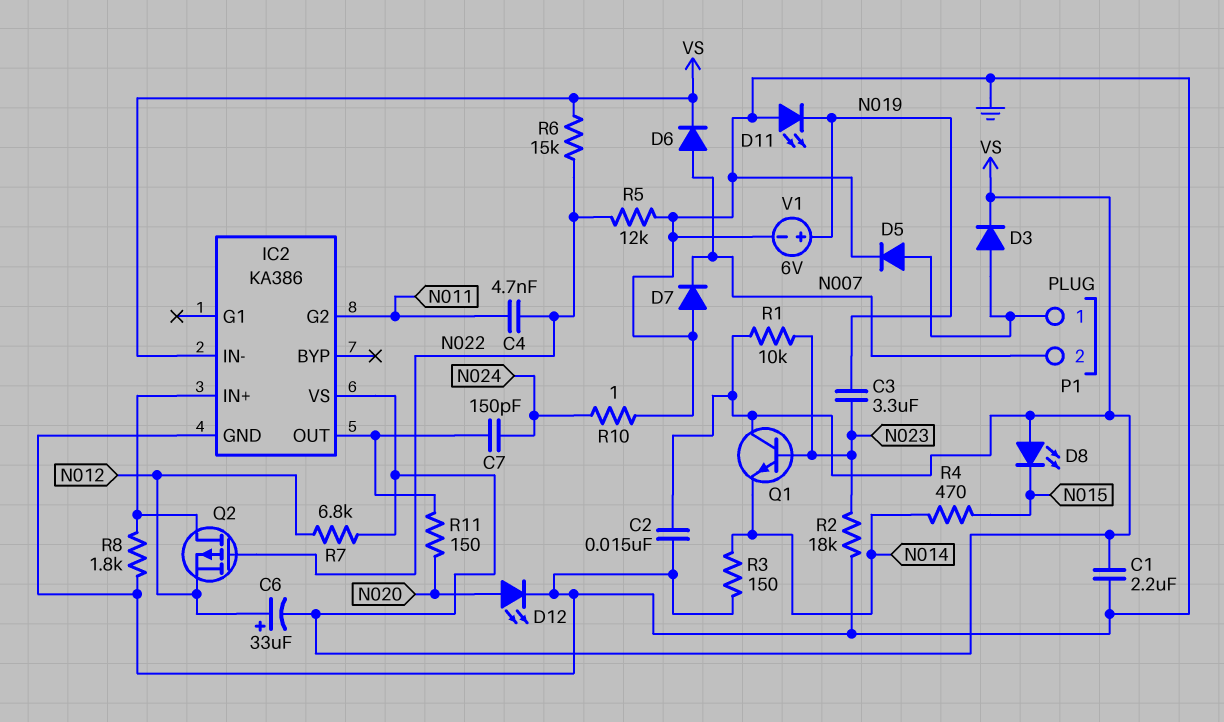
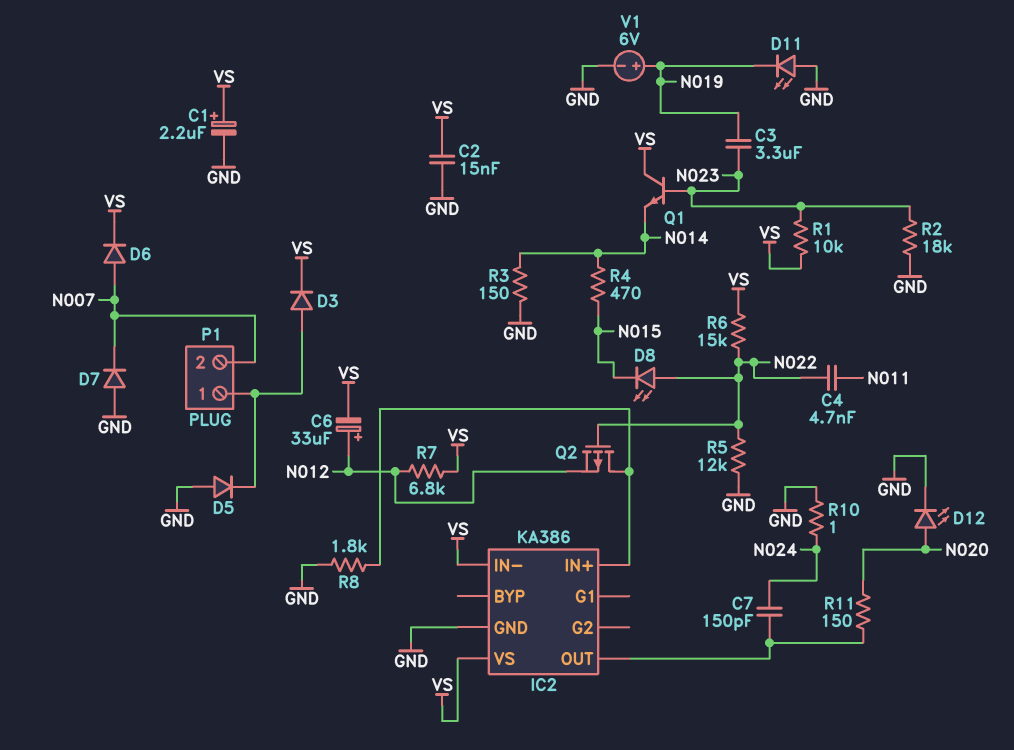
C1: 2.2uF (GND, VS) -> 2.2uF (plus VS, minus GND)
D5: diode (A P1/1, K GND) -> diode (A GND, K P1/1)
D8: LED (A VS, K N015) -> LED (A N022, K N015)
IC2 pin G2: N011 -> none

